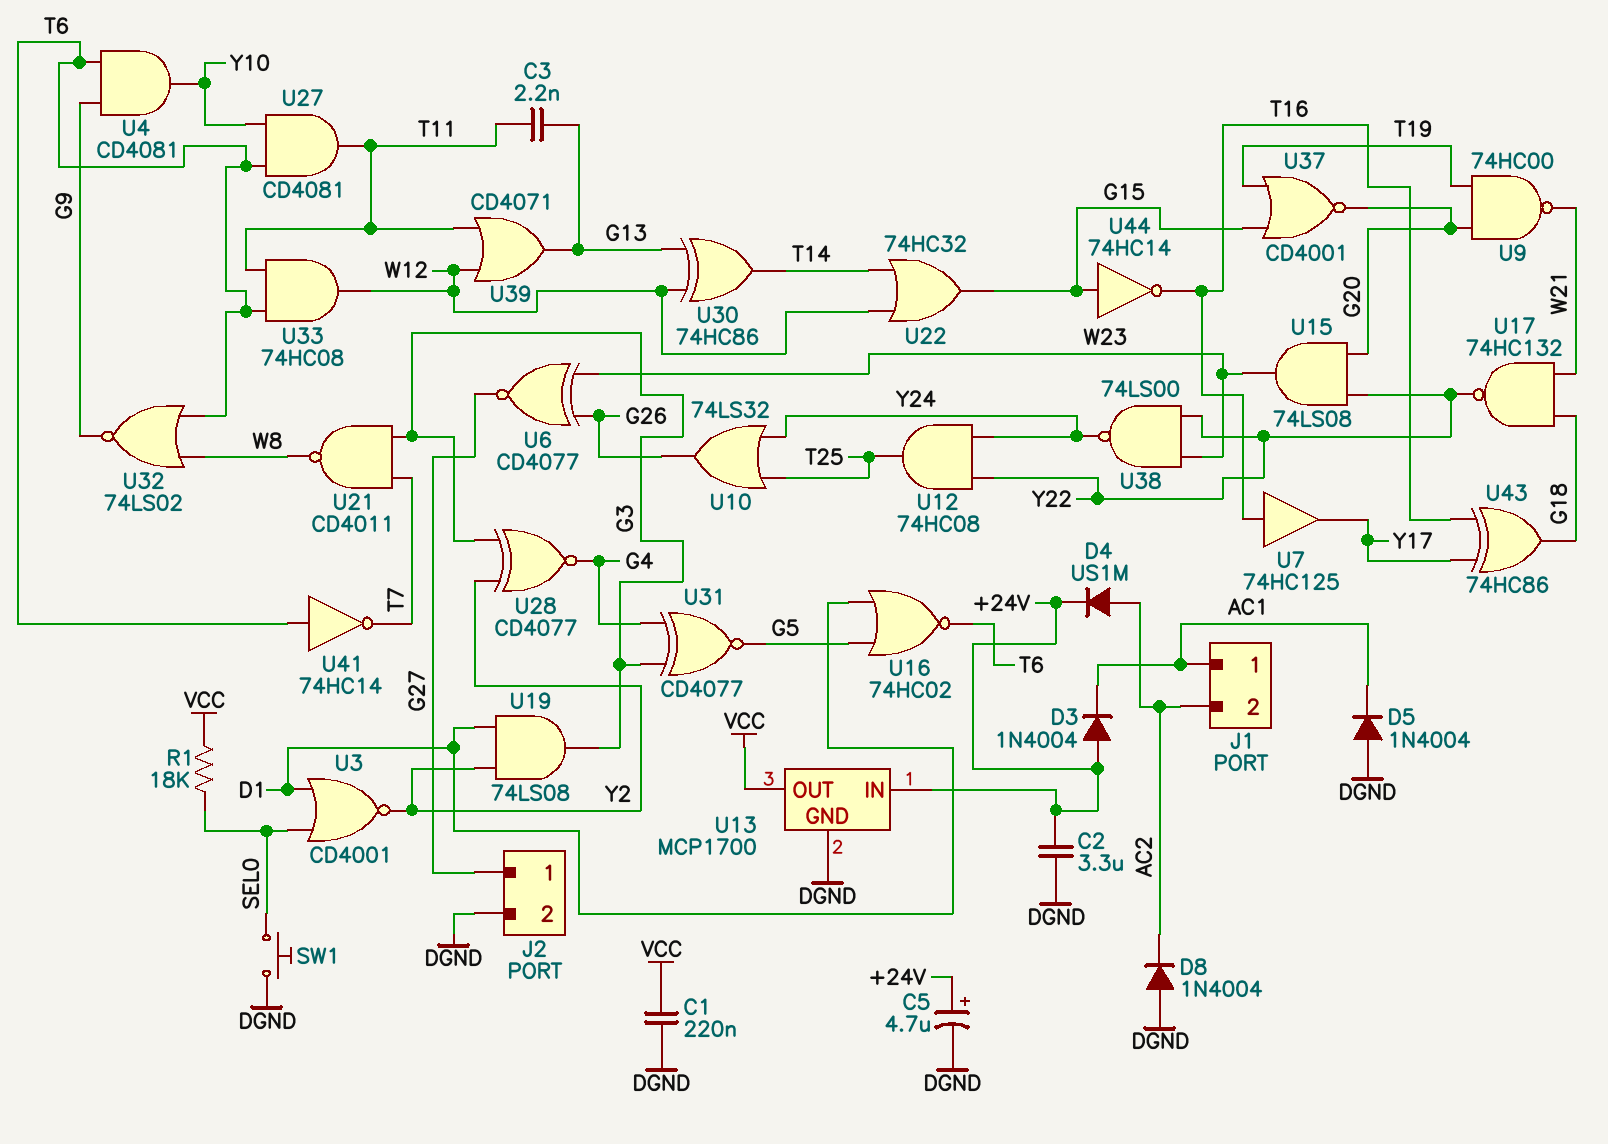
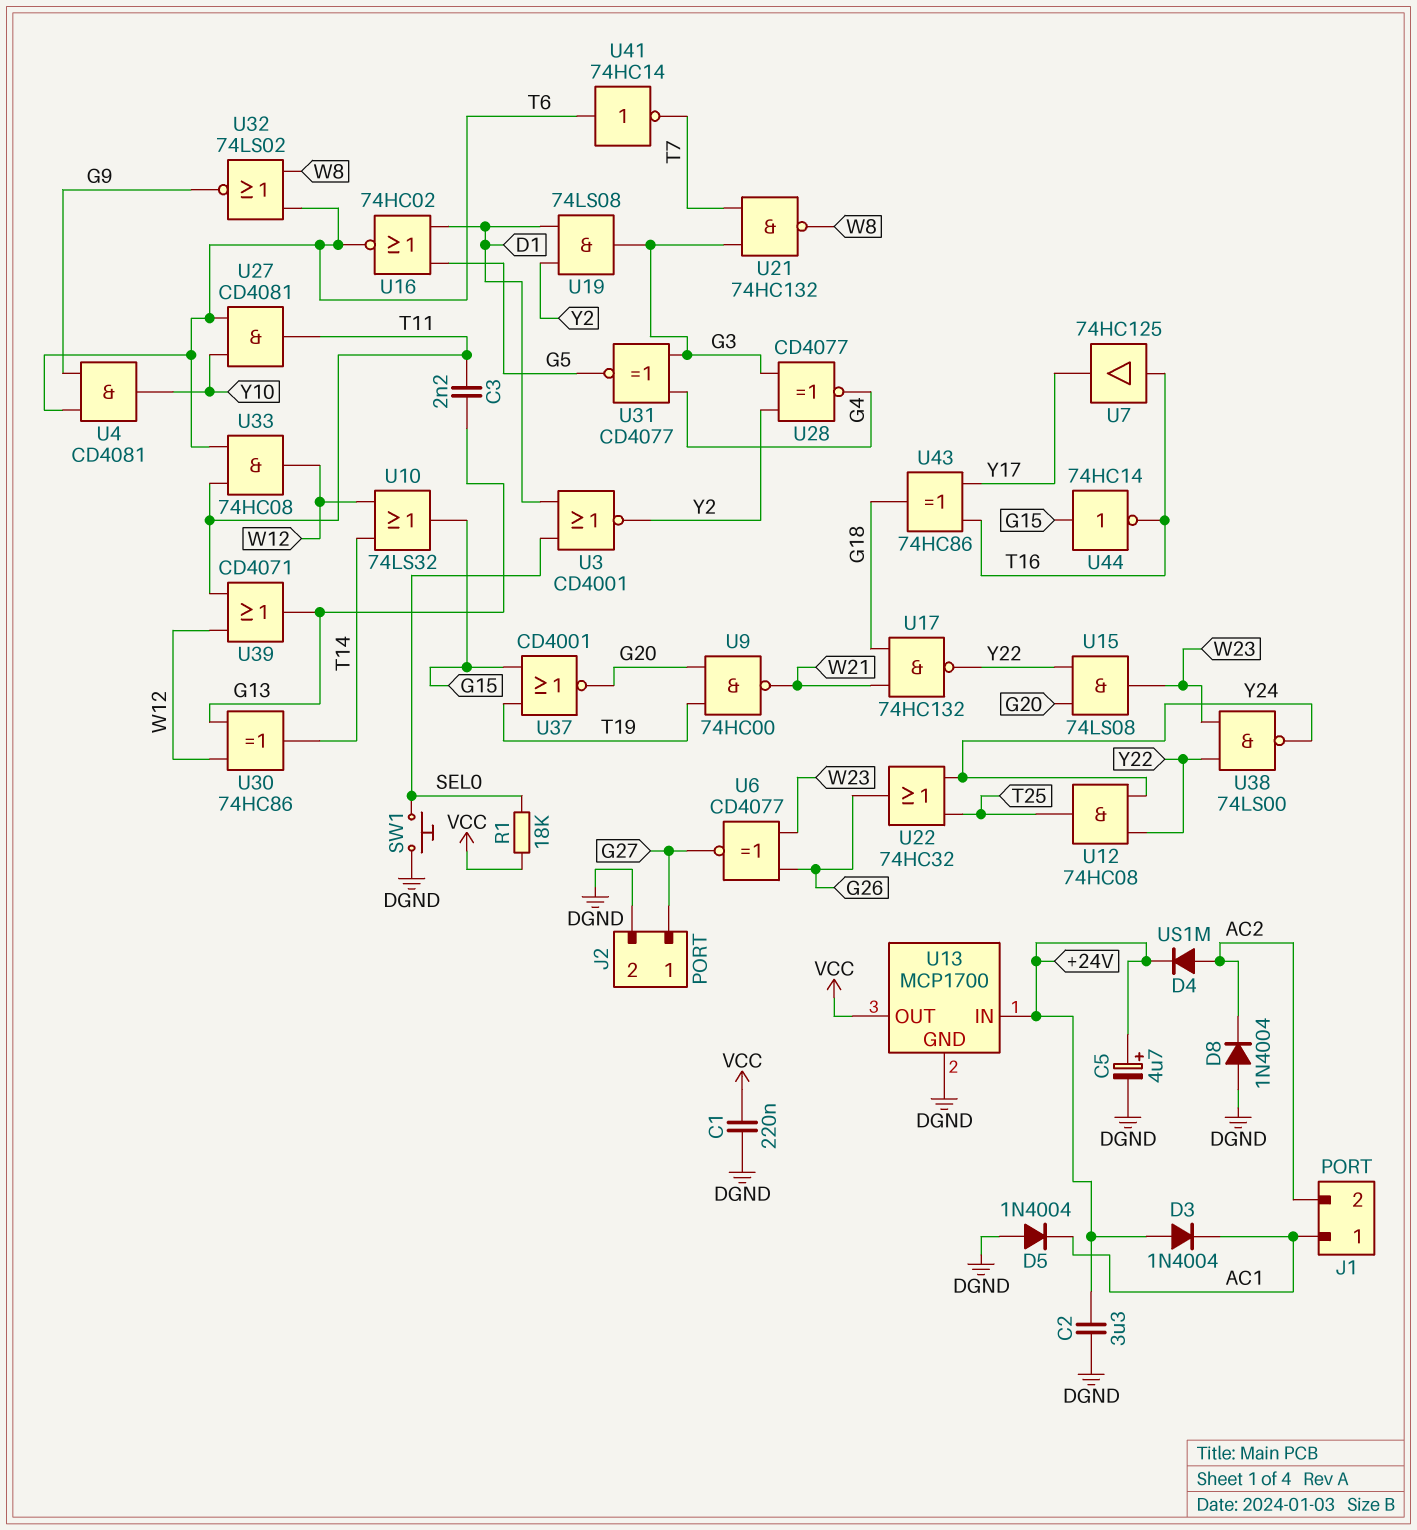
U10: OR 74LS32 (in T25, in Y24, out G26) -> OR 74LS32 (in T14, in W12, out G15)
U21: NAND CD4011 (in G3, in T7, out W8) -> NAND 74HC132 (in G3, in T7, out W8)
U22: OR 74HC32 (in T14, in W12, out G15) -> OR 74HC32 (in T25, in Y24, out G26)

